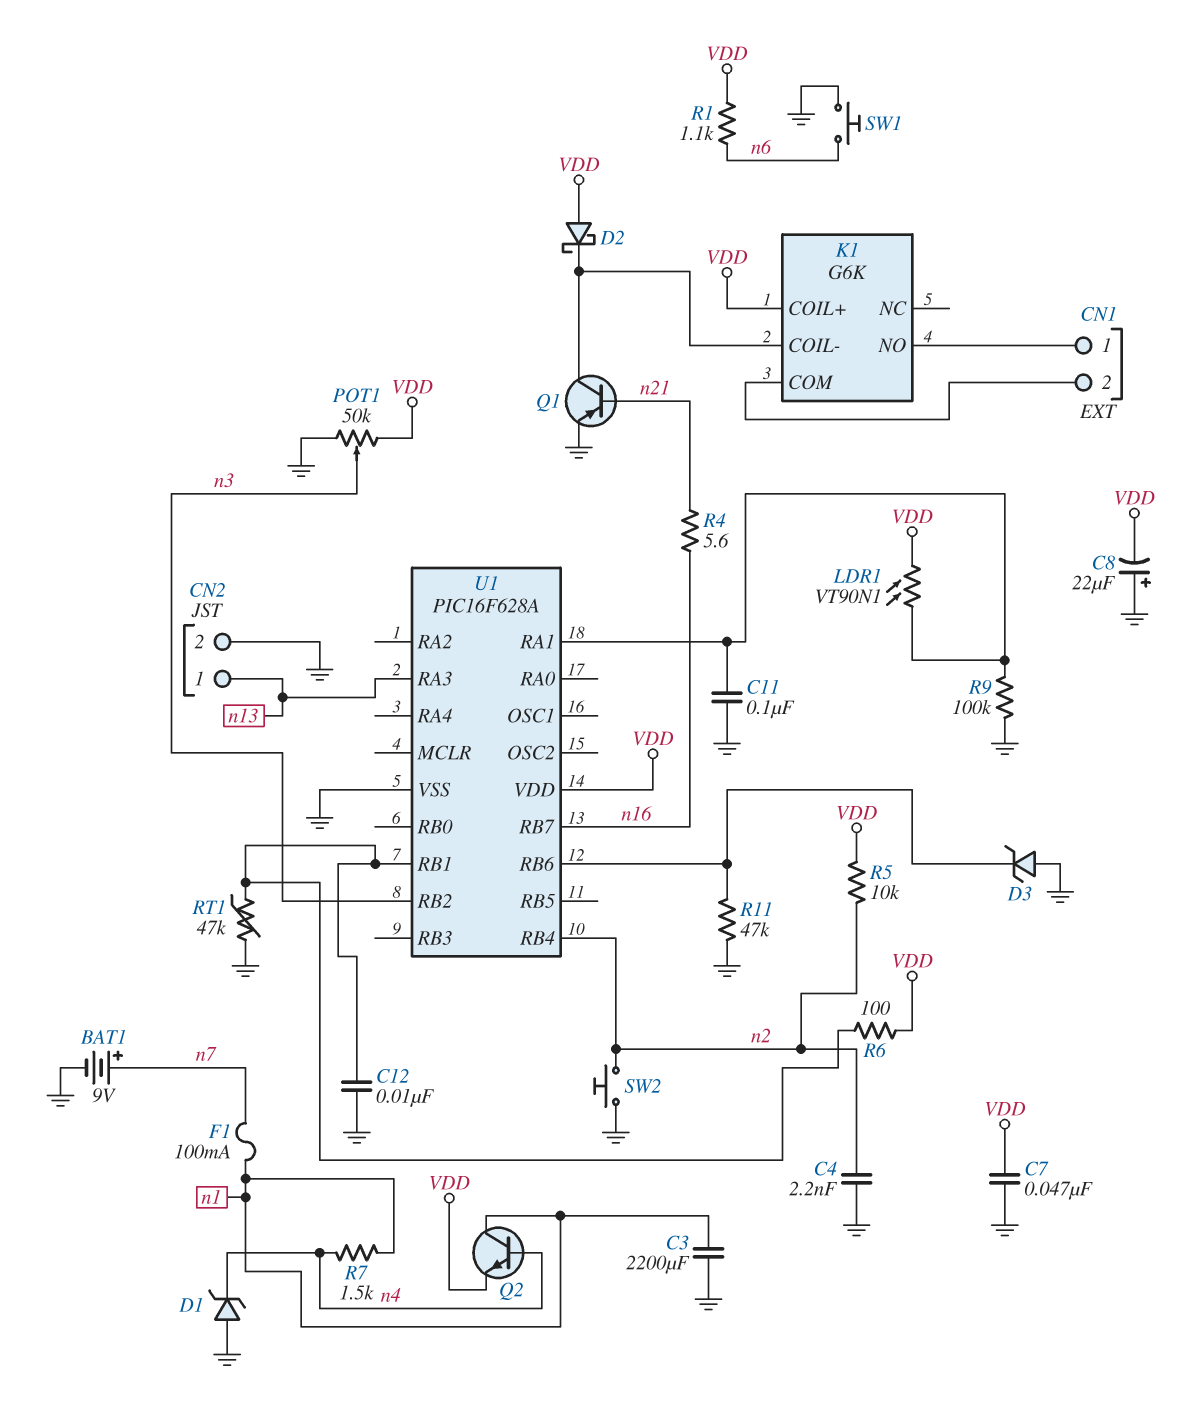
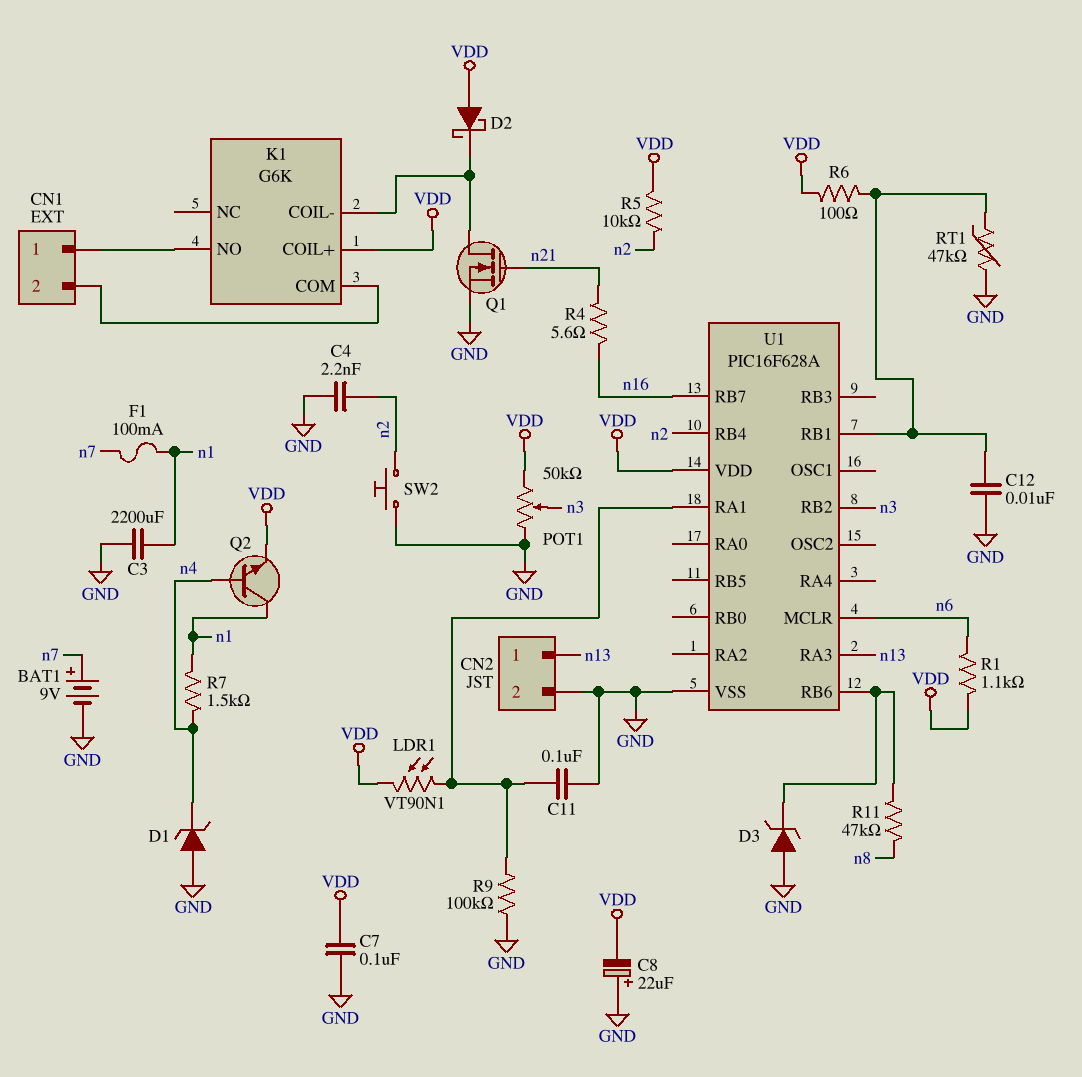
C7: 47nF (GND, VDD) -> 100nF (GND, VDD)
Q1: PNP (B n21, C K1/COIL-, E GND) -> NMOS (G n21, D K1/COIL-, S GND)
R11: 47k (GND, U1/RB6) -> 47k (U1/RB6, n8)
SW1: button (GND, n6) -> none
U1 pin MCLR: none -> n6

